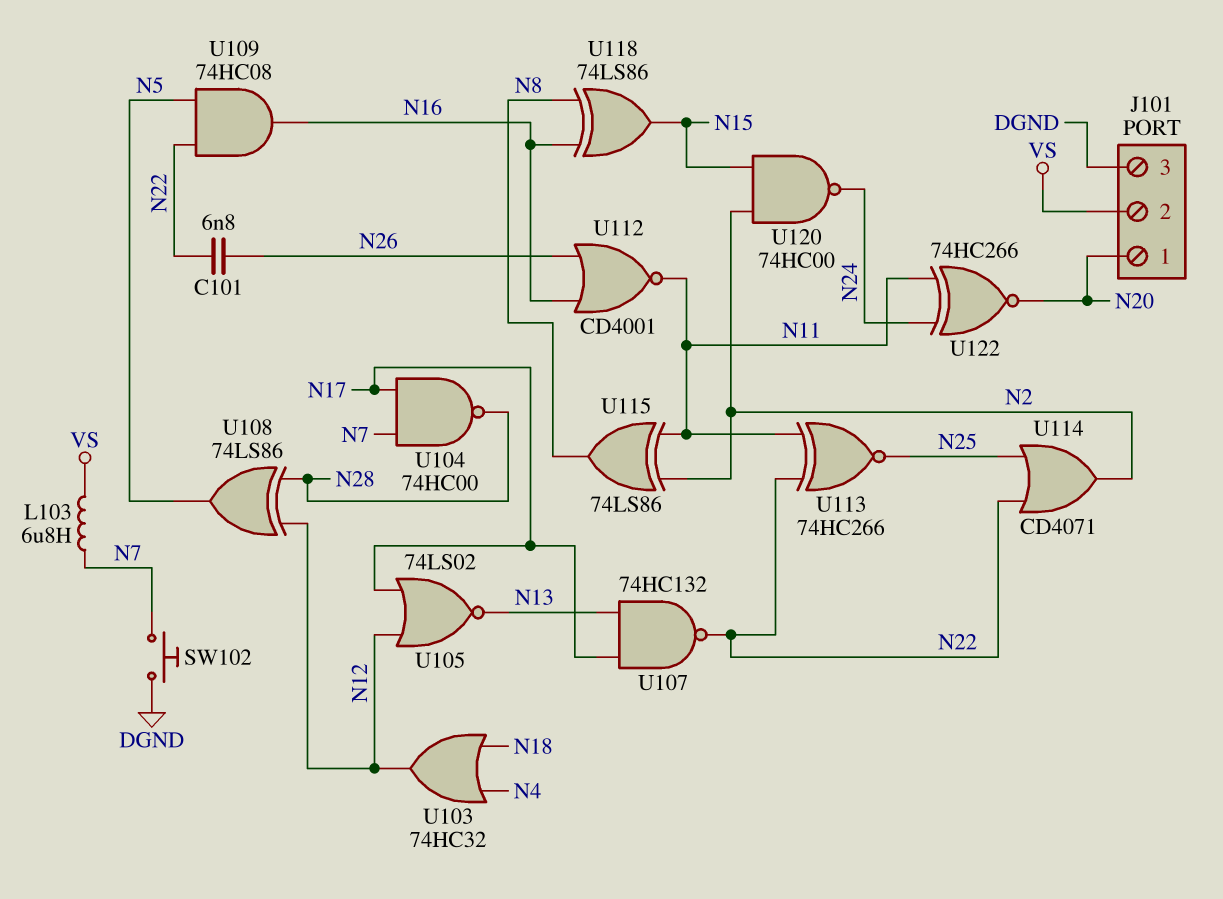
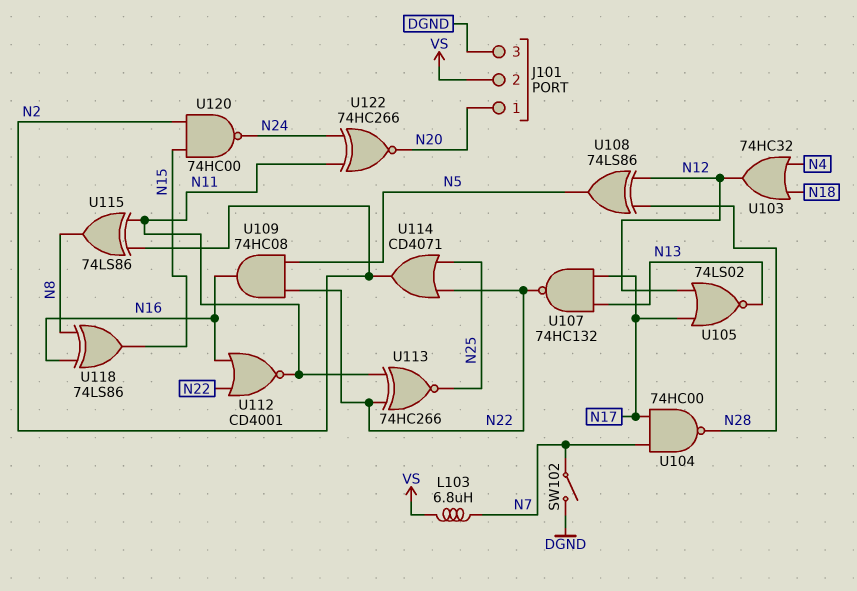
C101: 6.8nF (N22, N26) -> none
SW102: button (DGND, N7) -> switch (DGND, N7)
U112: NOR CD4001 (in N16, in N26, out N11) -> NOR CD4001 (in N16, in N22, out N11)

